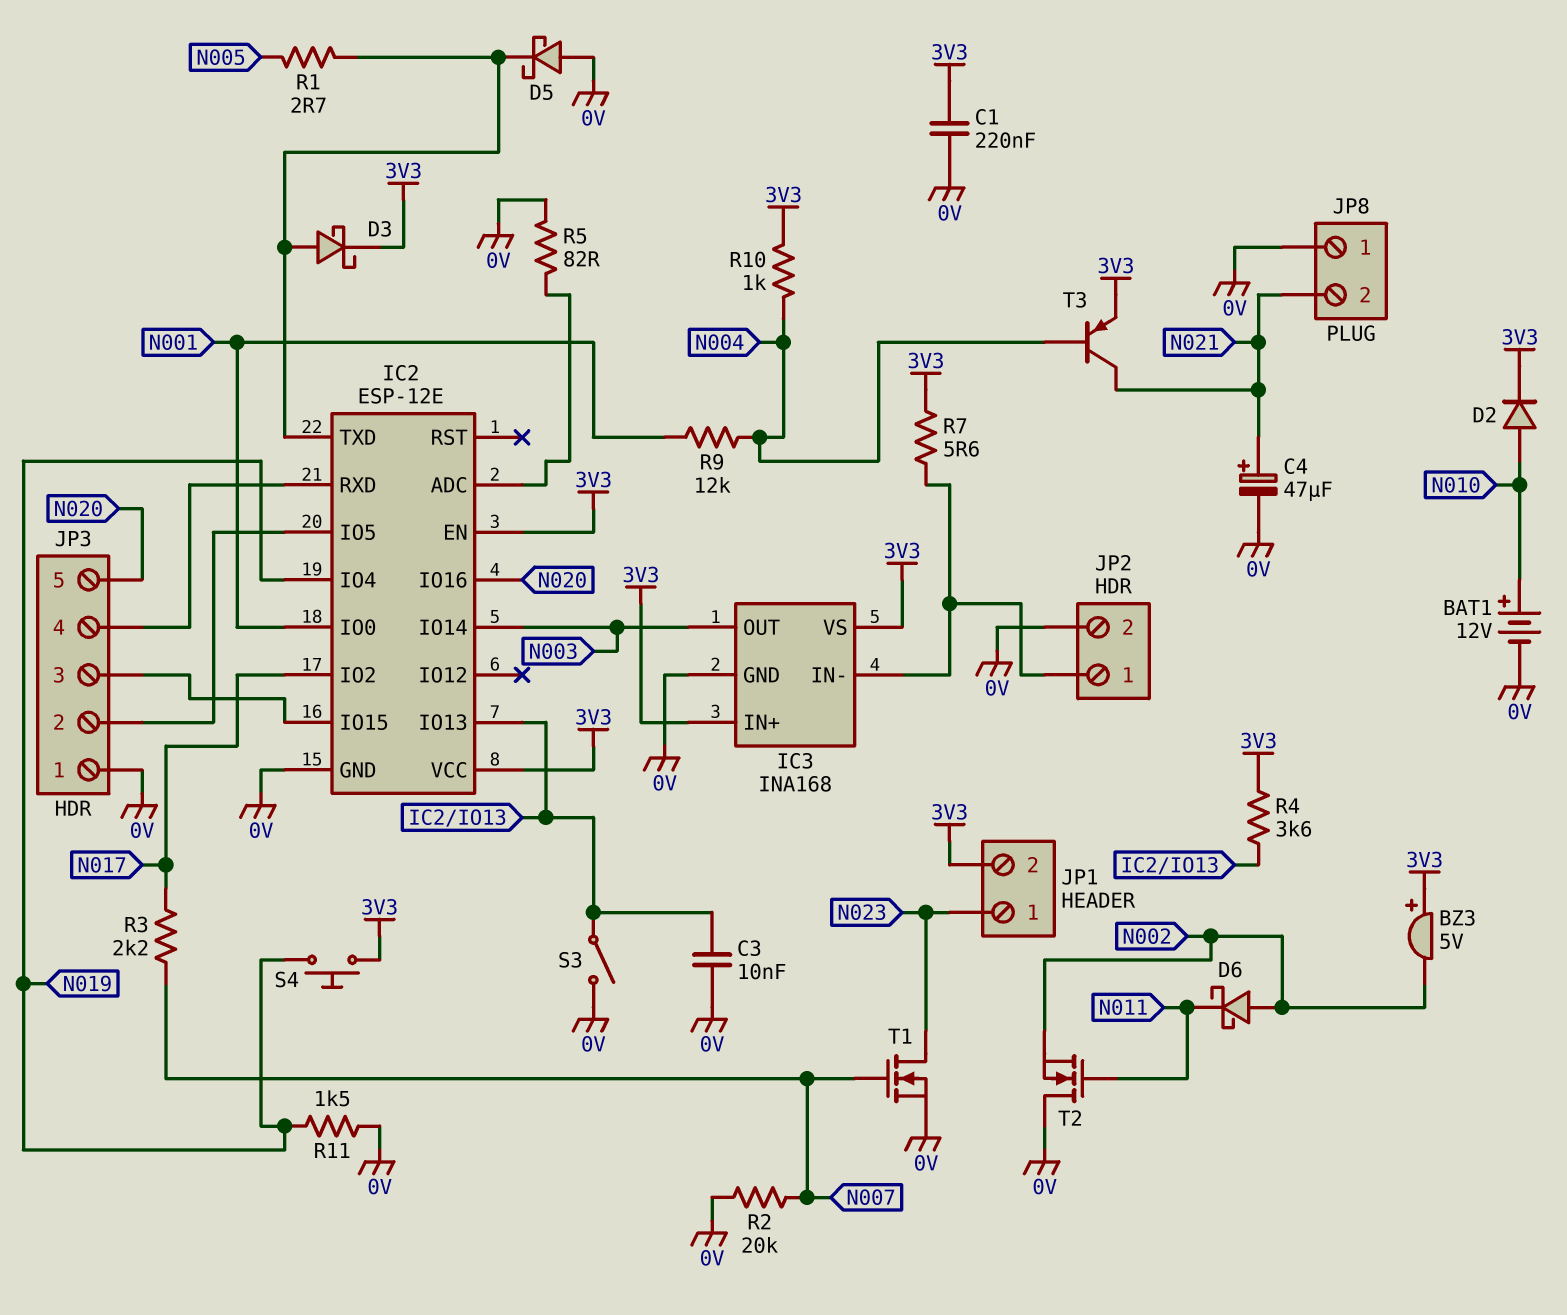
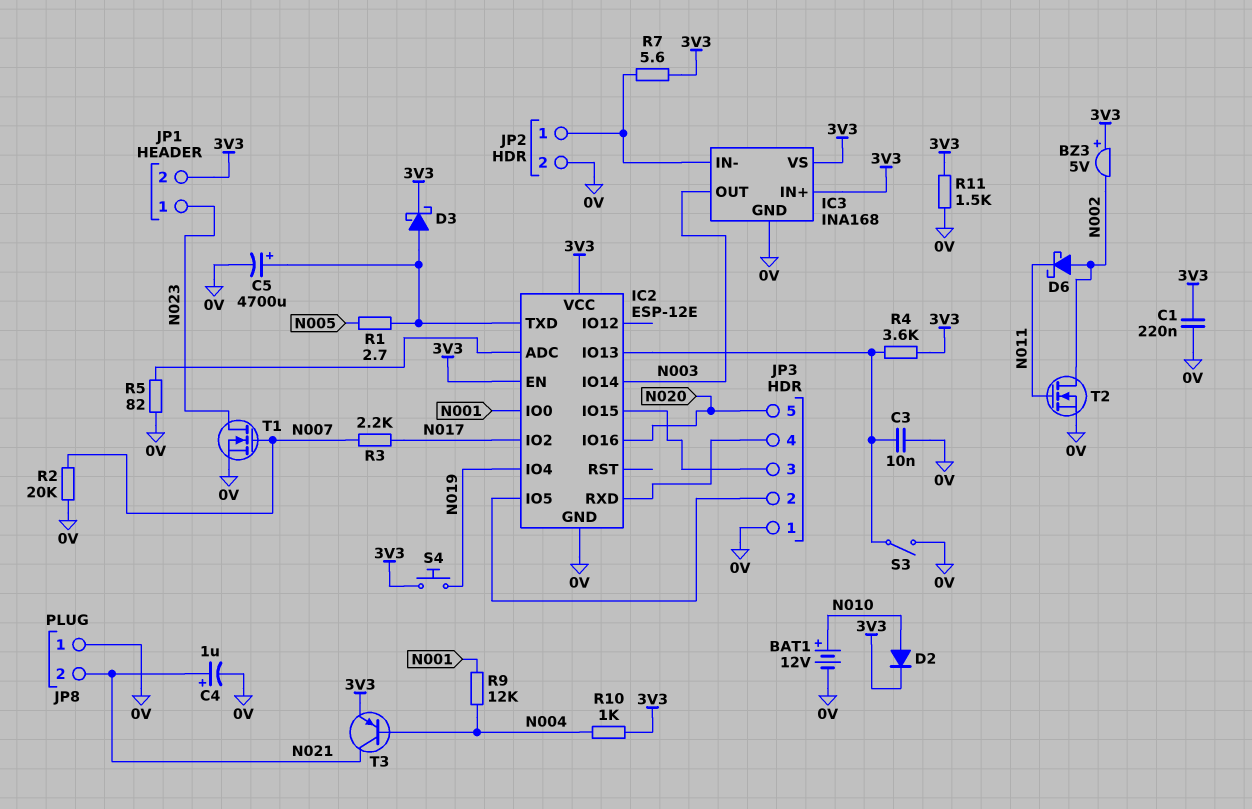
C4: 47uF (plus N021, minus 0V) -> 1uF (plus N021, minus 0V)
C5: none -> 4700uF (plus IC2/TXD, minus 0V)
D5: schottky (A 0V, K IC2/TXD) -> none
R11: 1.5k (0V, N019) -> 1.5k (0V, 3V3)
T2: NMOS (G N011, D 0V, S N002) -> NMOS (G N011, D N002, S 0V)

